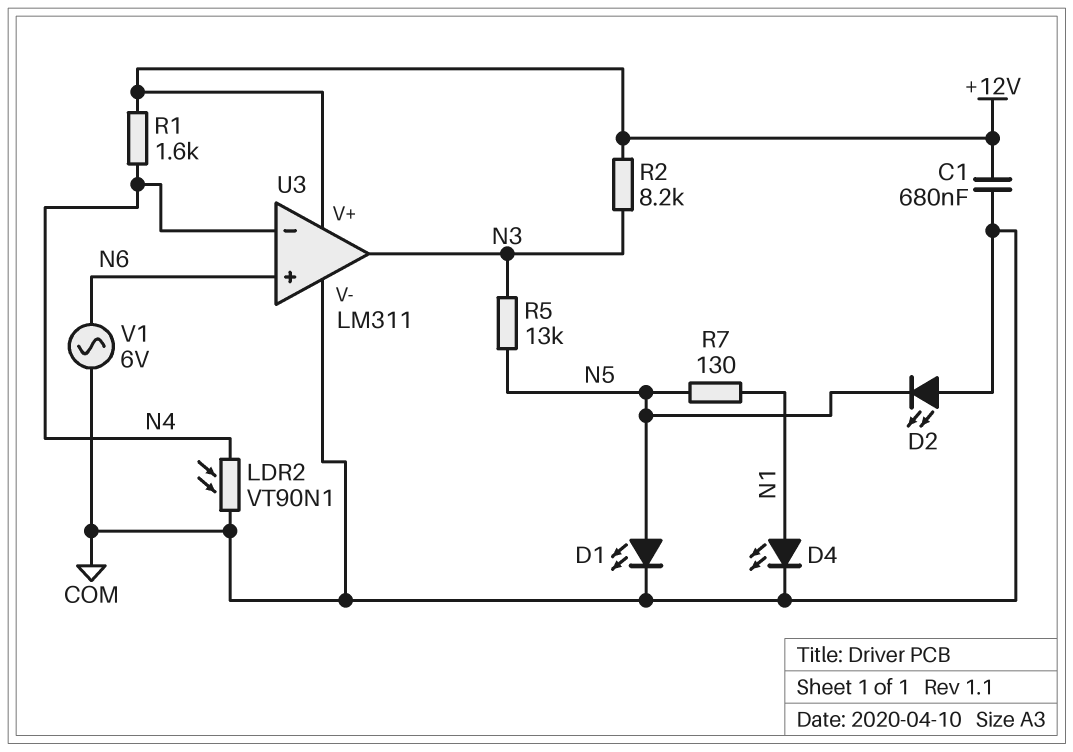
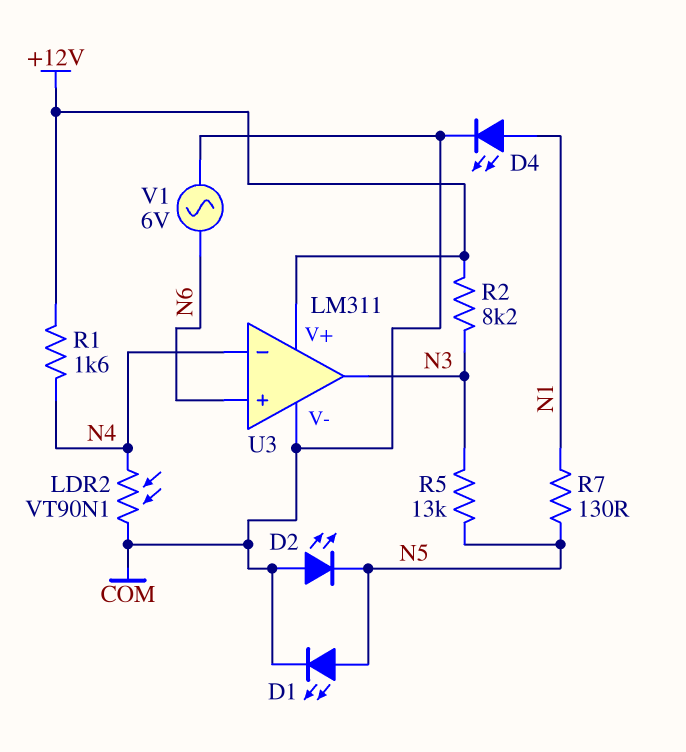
C1: 680nF (+12V, COM) -> none

